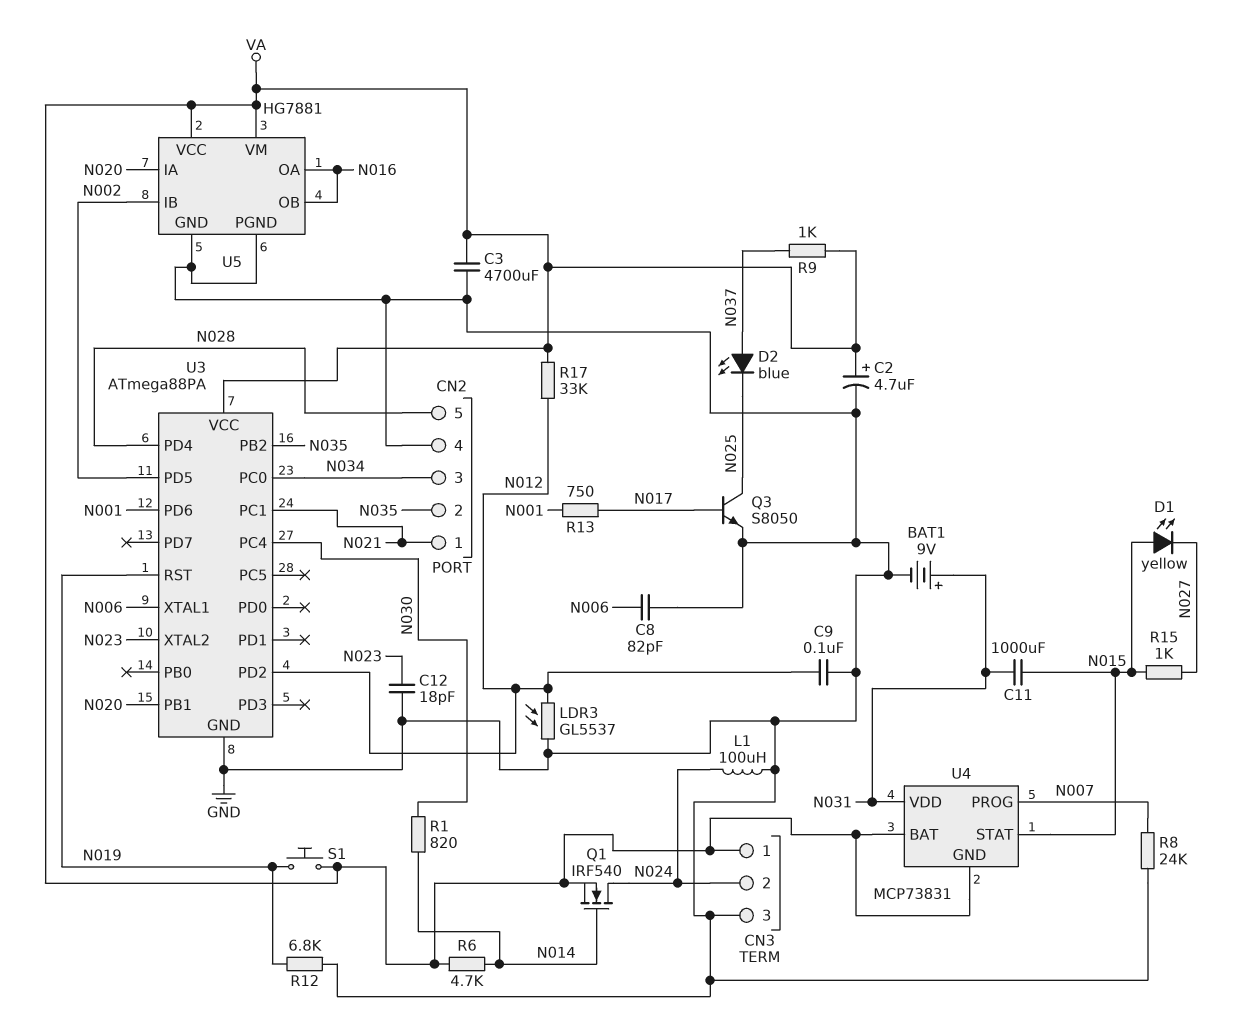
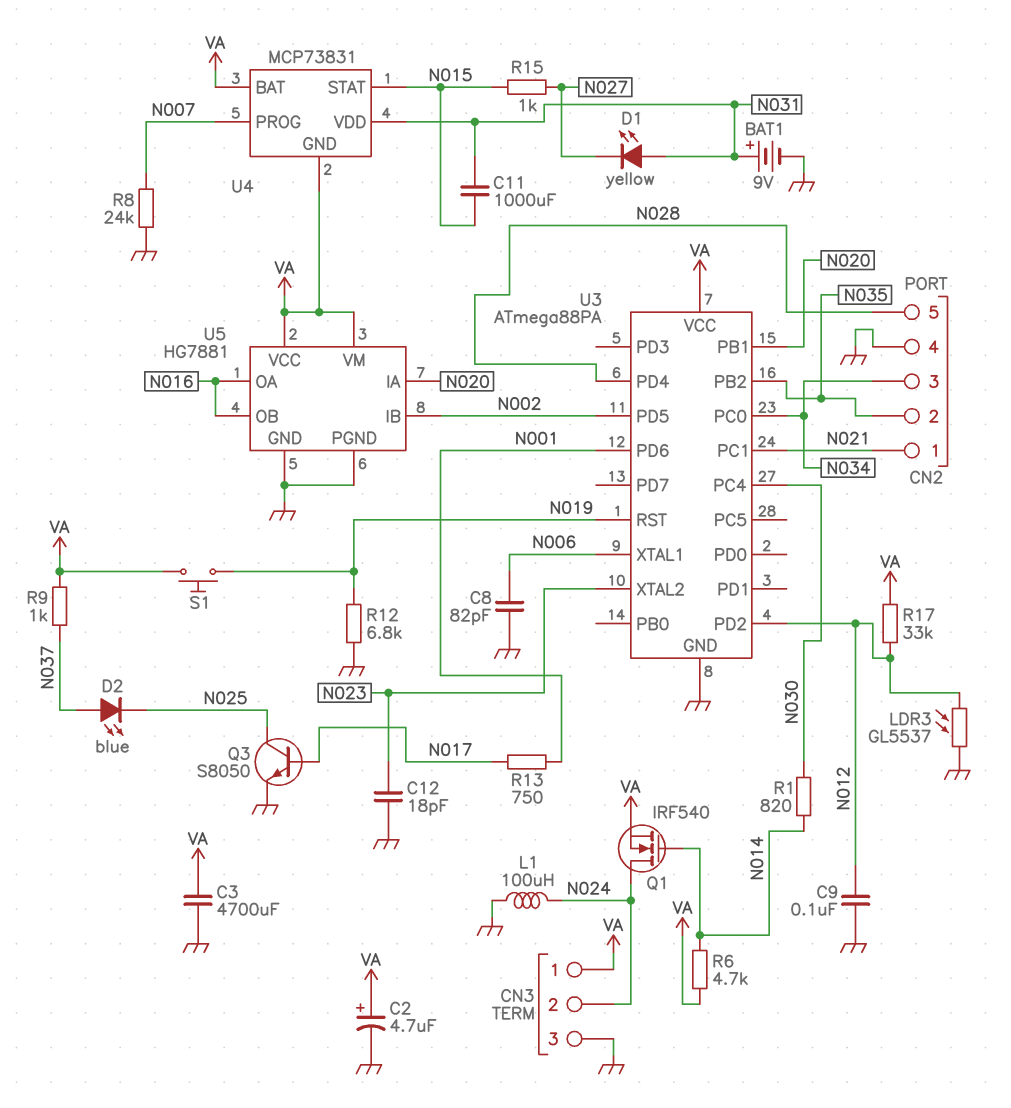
D1: LED yellow (A N015, K N027) -> LED yellow (A N031, K N027)

